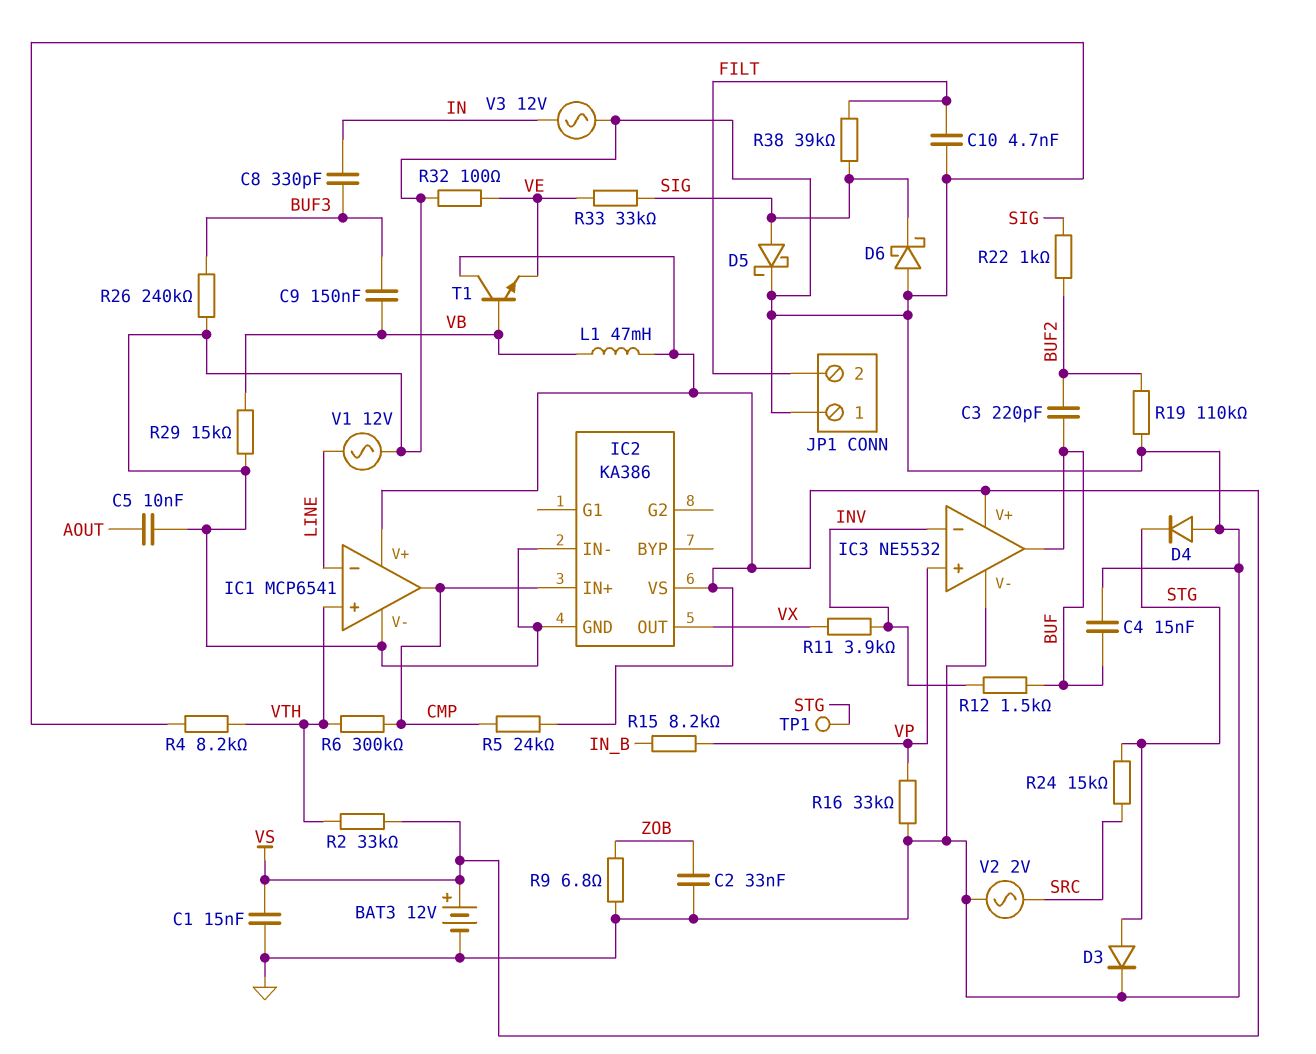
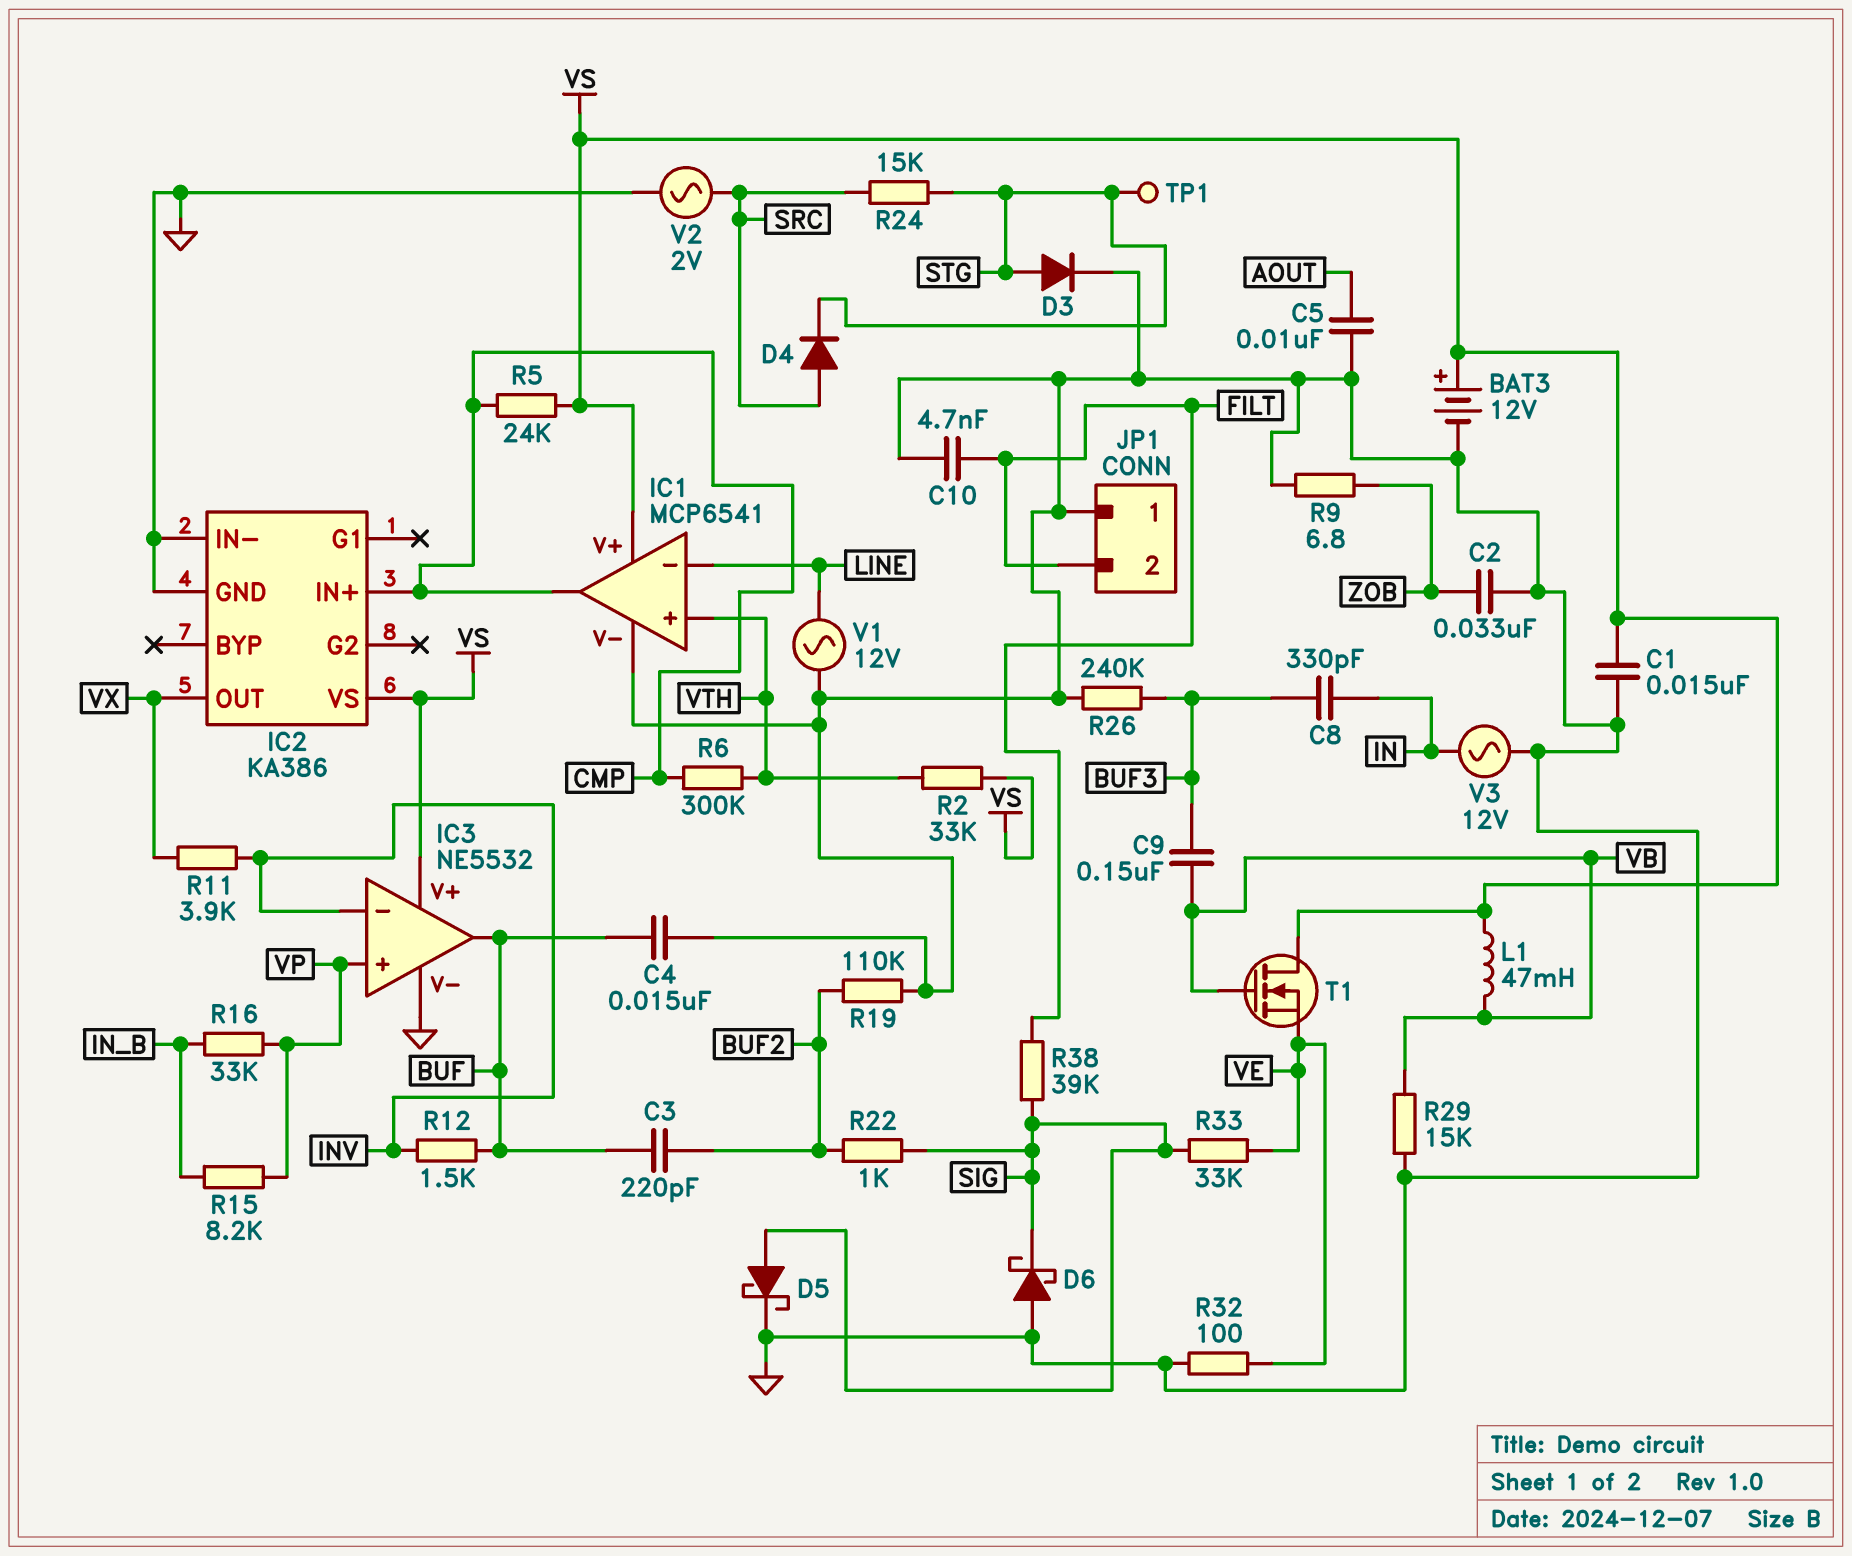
D4: diode (A GND, K STG) -> diode (A SRC, K STG)
R4: 8.2k (GND, VTH) -> none
R16: 33k (GND, VP) -> 33k (IN_B, VP)
T1: NPN (B VB, C VS, E VE) -> NMOS (G VB, D VS, S VE)

